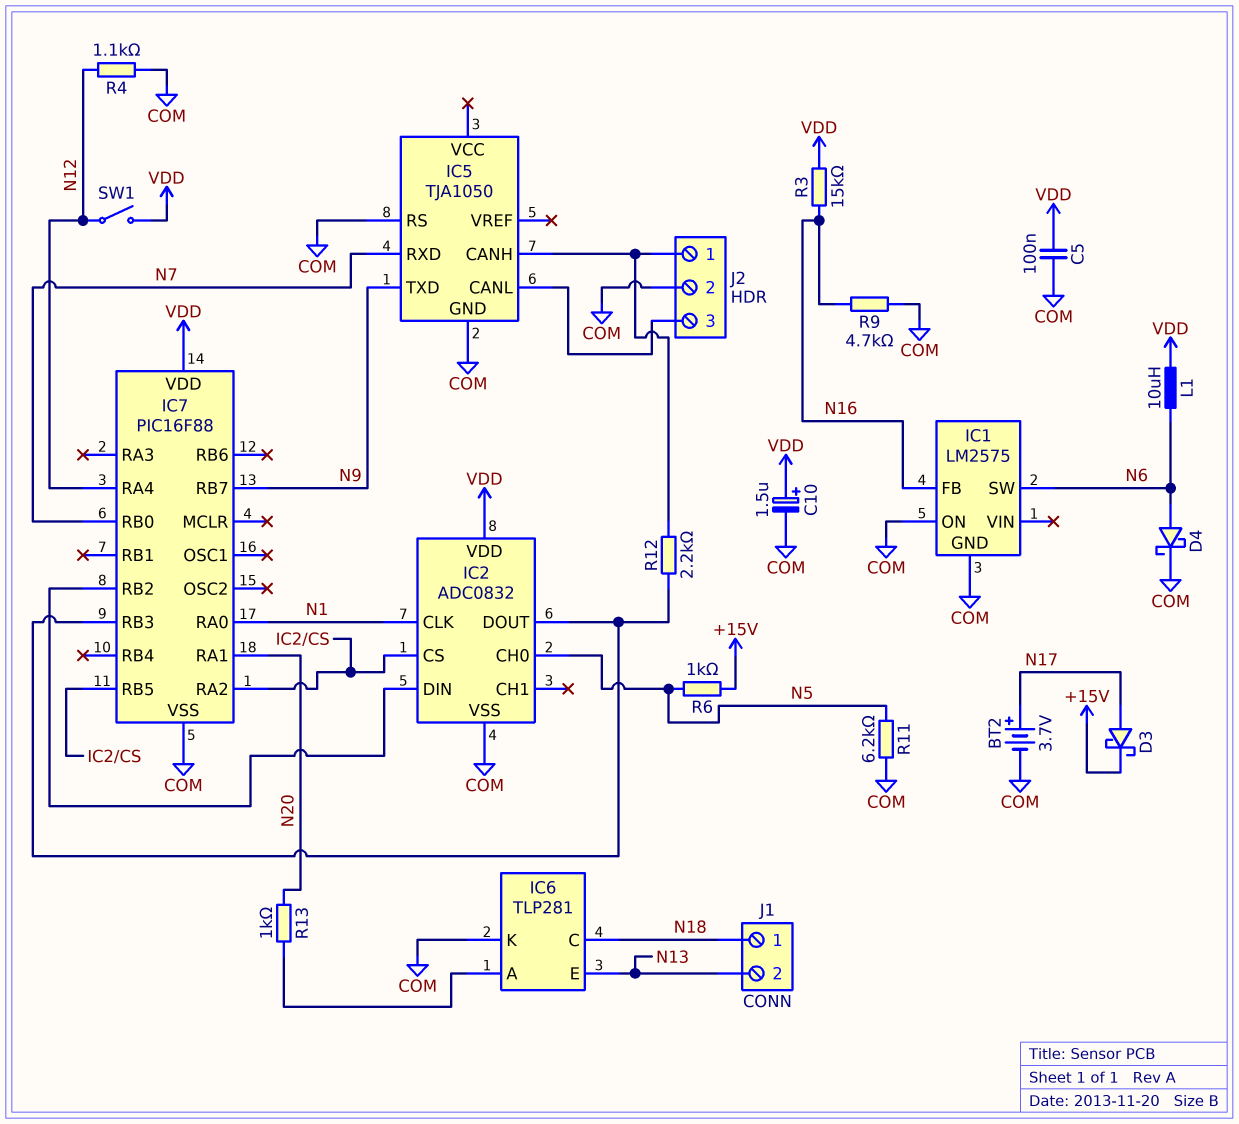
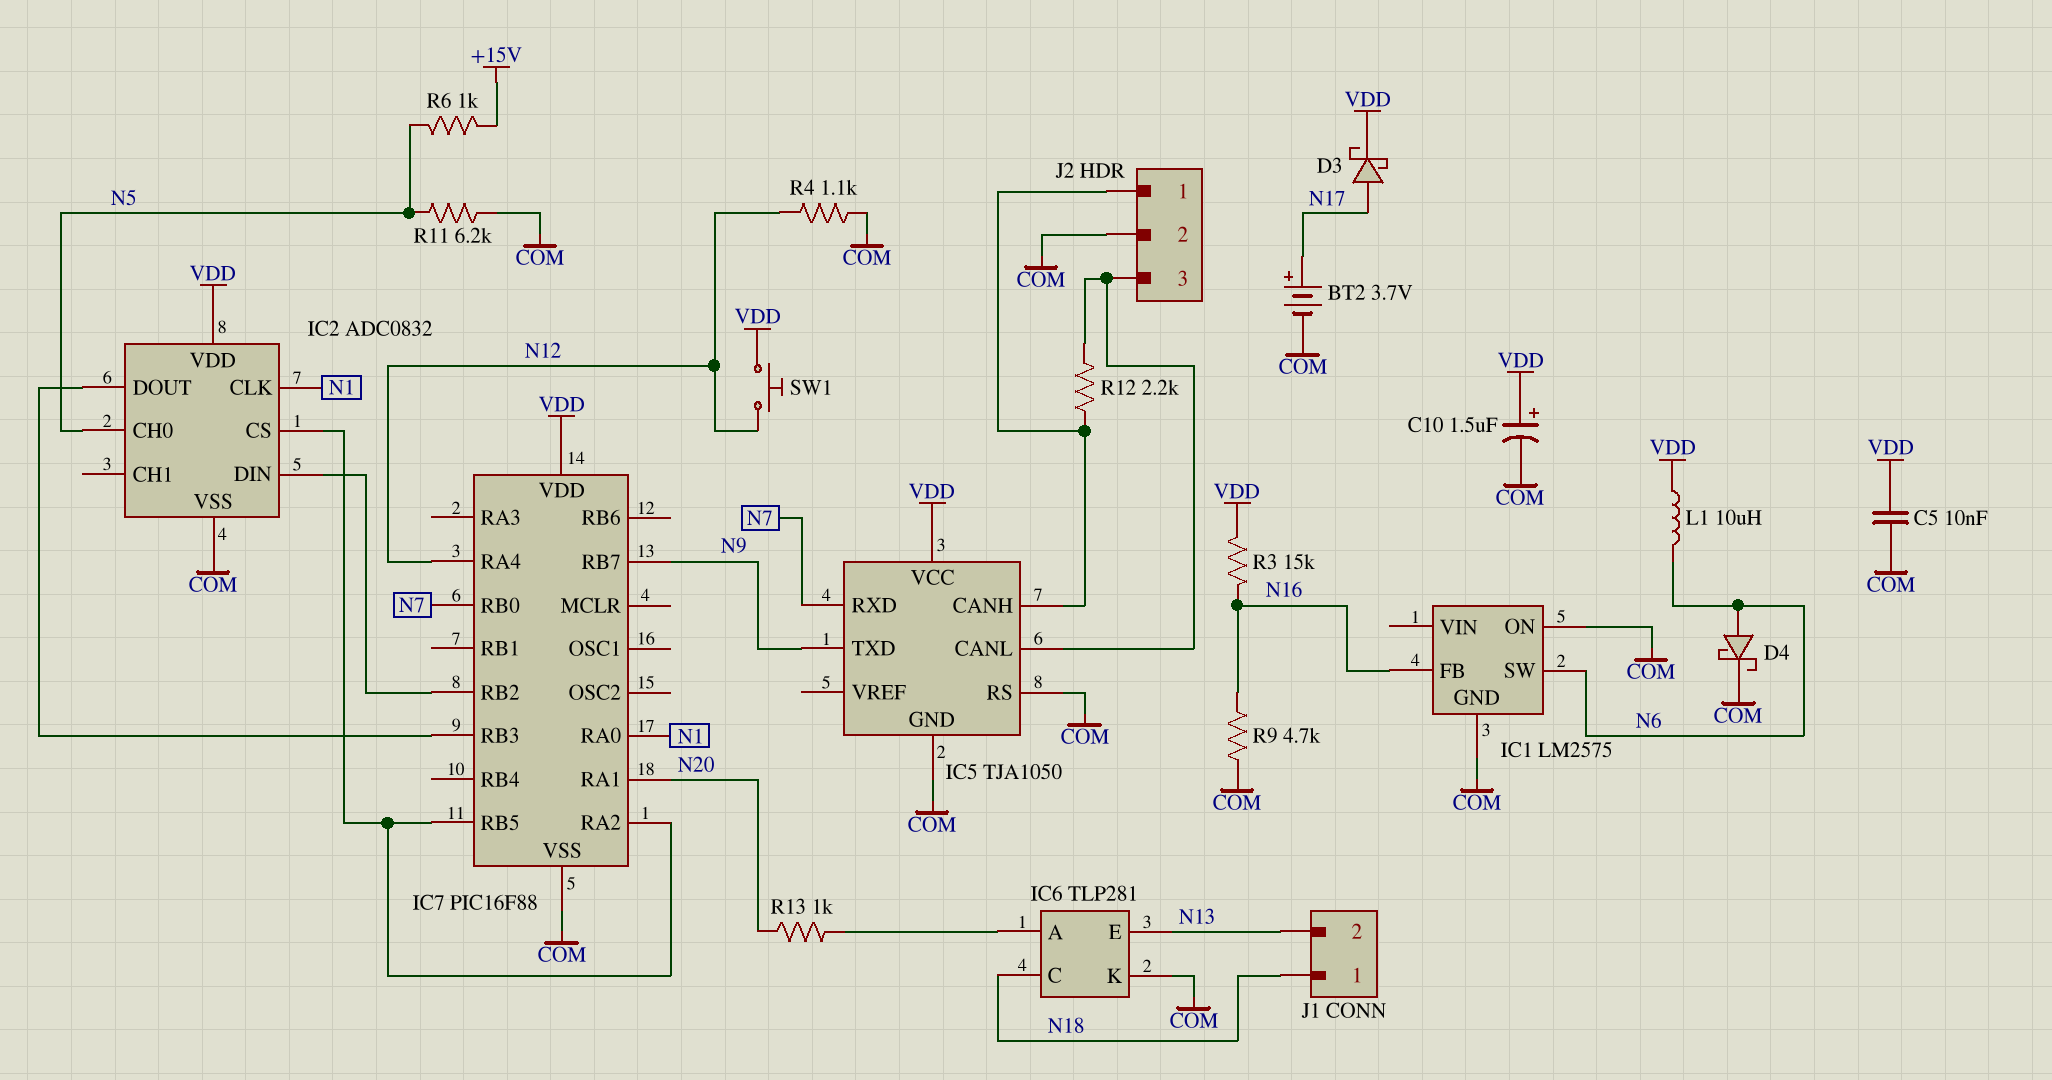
C5: 100nF (COM, VDD) -> 10nF (COM, VDD)
D3: schottky (A N17, K +15V) -> schottky (A N17, K VDD)
IC5 pin VCC: none -> VDD
R12: 2.2k (IC2/DOUT, IC5/CANH) -> 2.2k (IC5/CANH, IC5/CANL)
SW1: switch (N12, VDD) -> button (N12, VDD)

